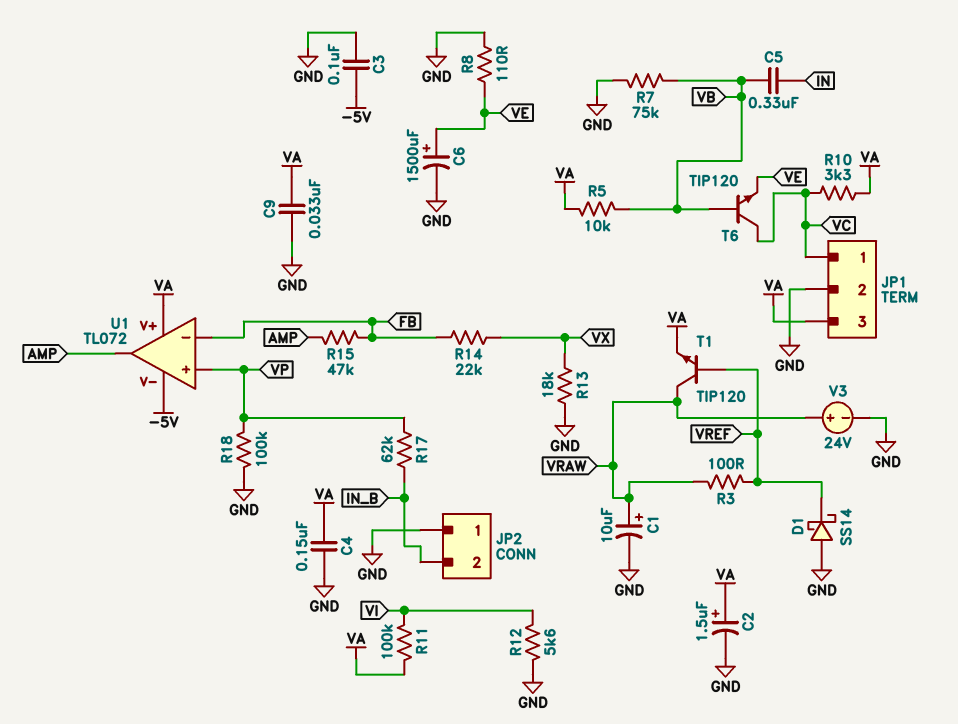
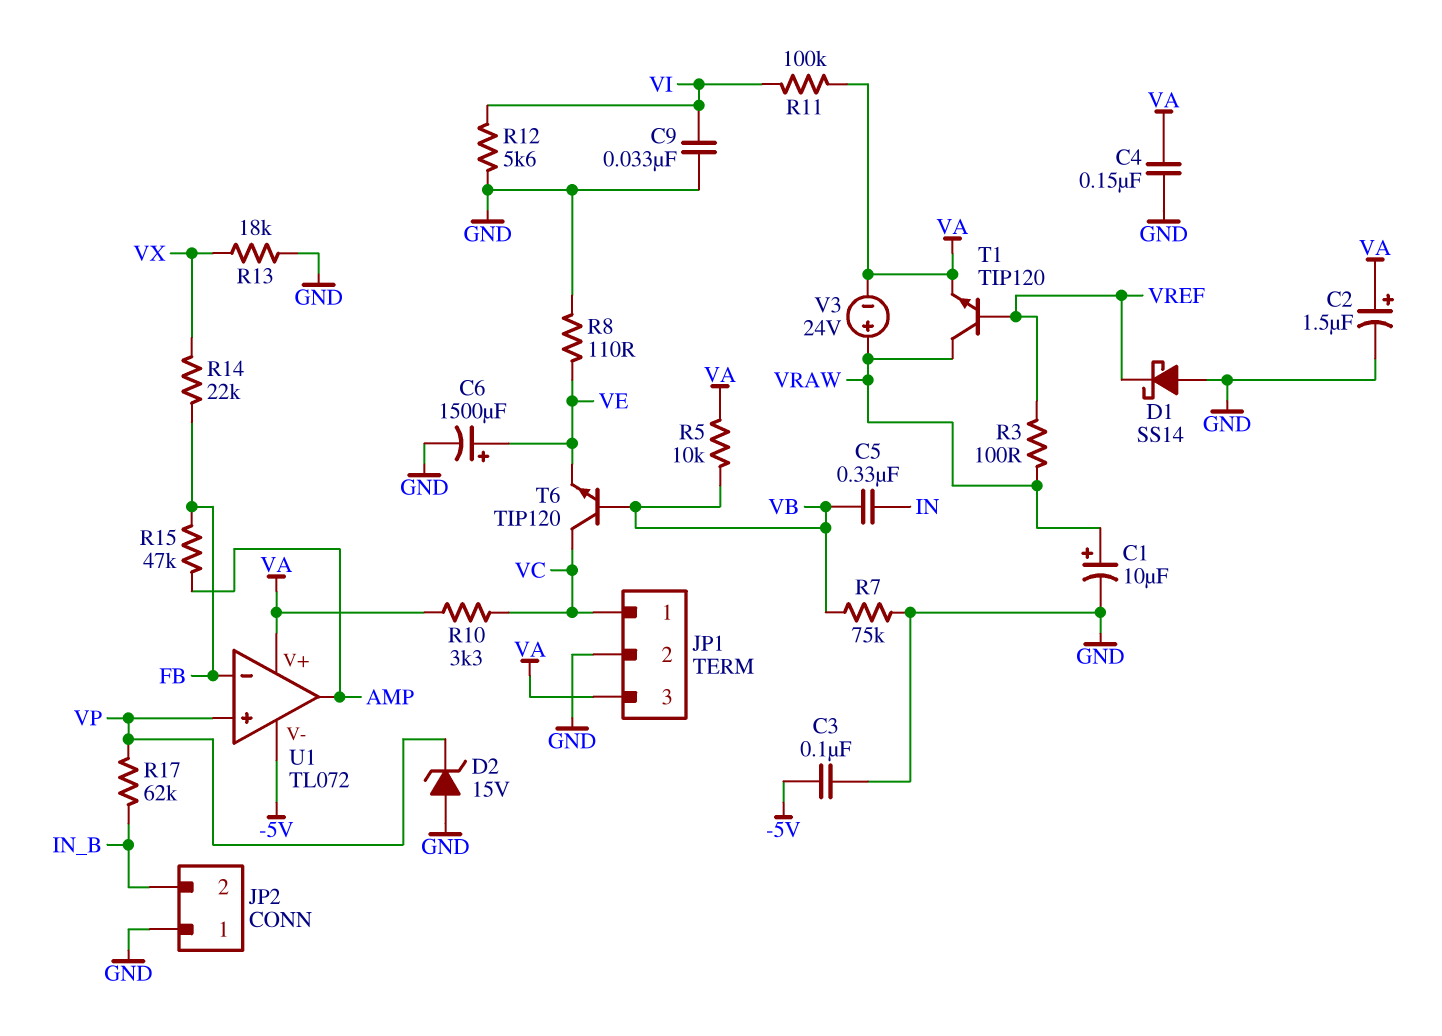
C9: 33nF (GND, VA) -> 33nF (GND, VI)
D2: none -> zener 15V (A GND, K VP)
R18: 100k (GND, VP) -> none
V3: 24V (plus VRAW, minus GND) -> 24V (plus VRAW, minus VA)

